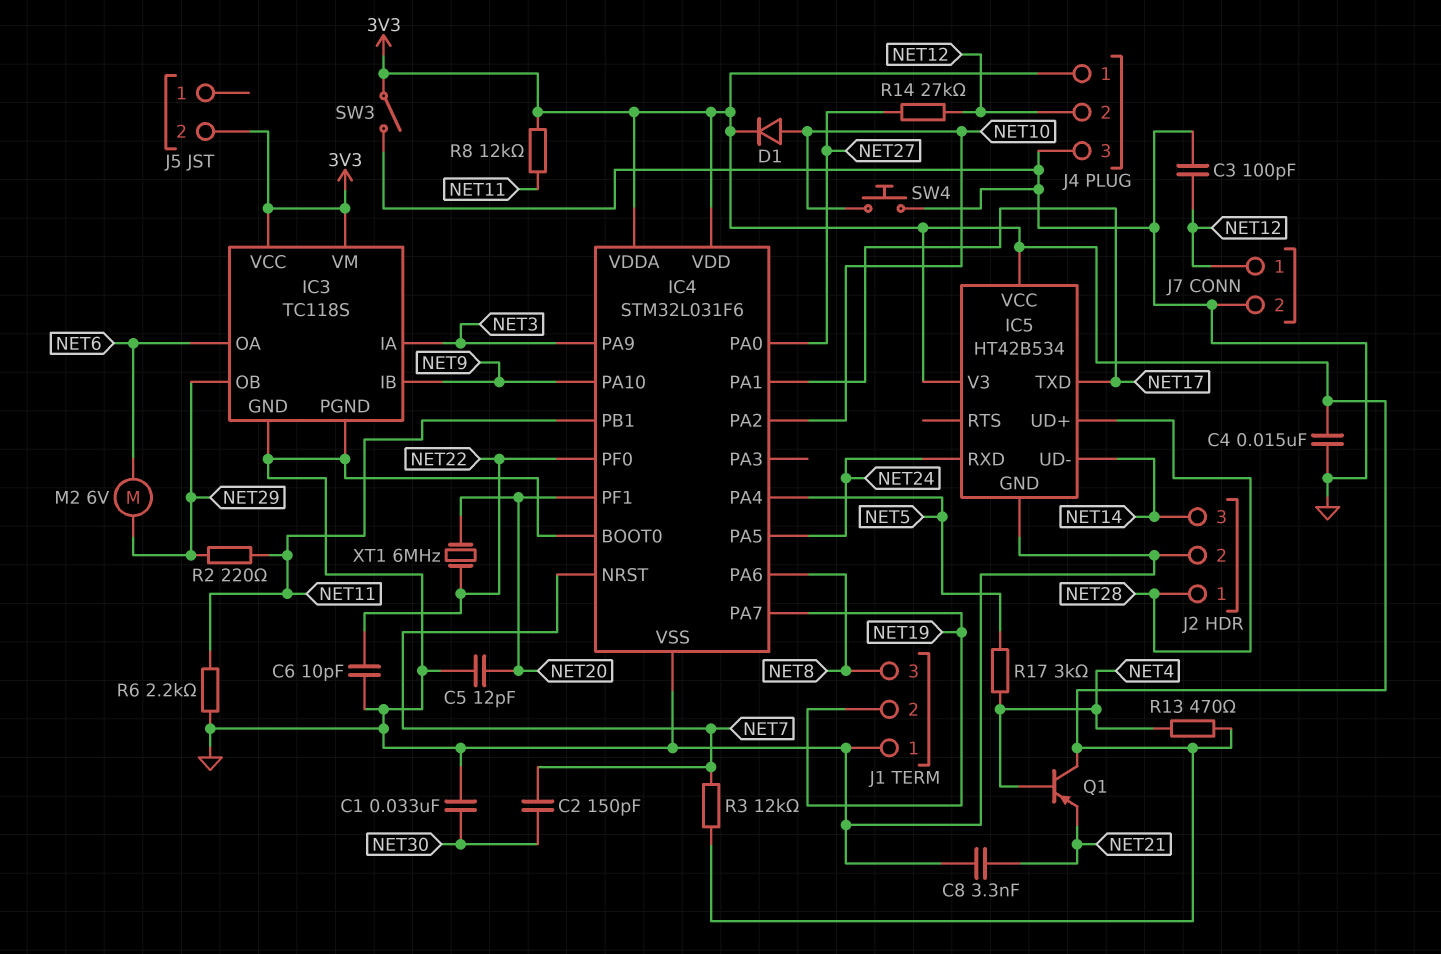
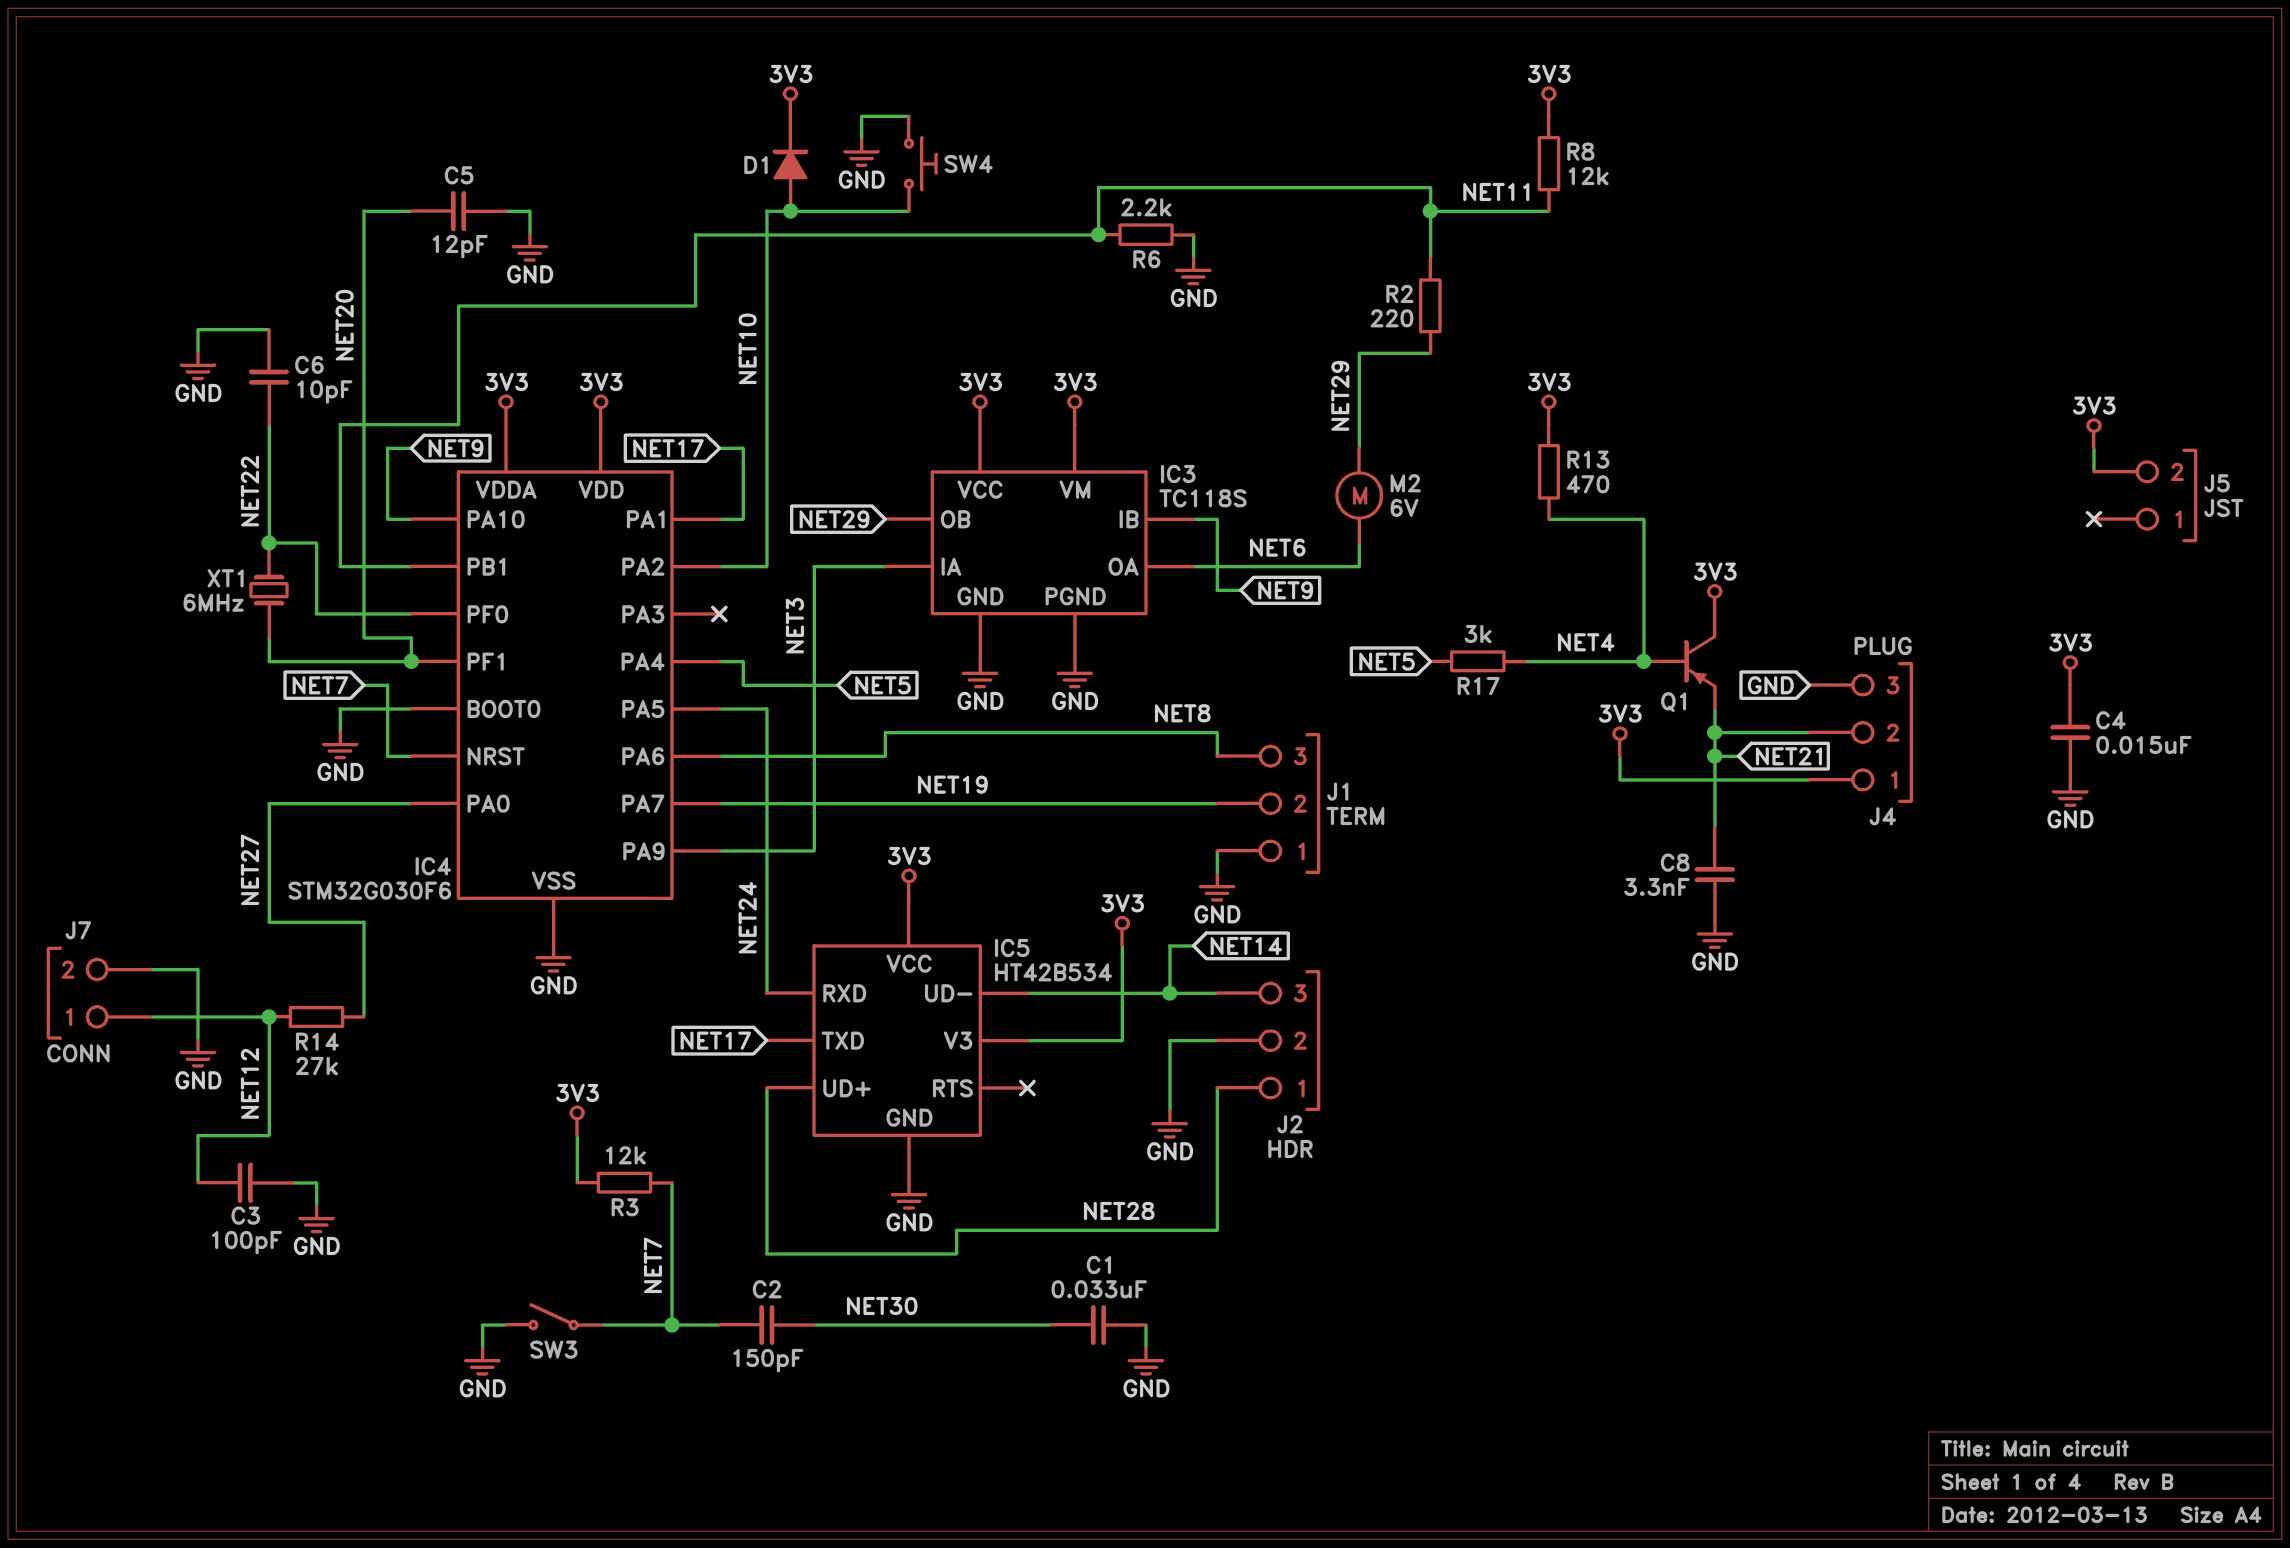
IC4: STM32L031F6 -> STM32G030F6
J4 pin 2: NET12 -> NET21
SW3: switch (3V3, GND) -> switch (GND, NET7)

